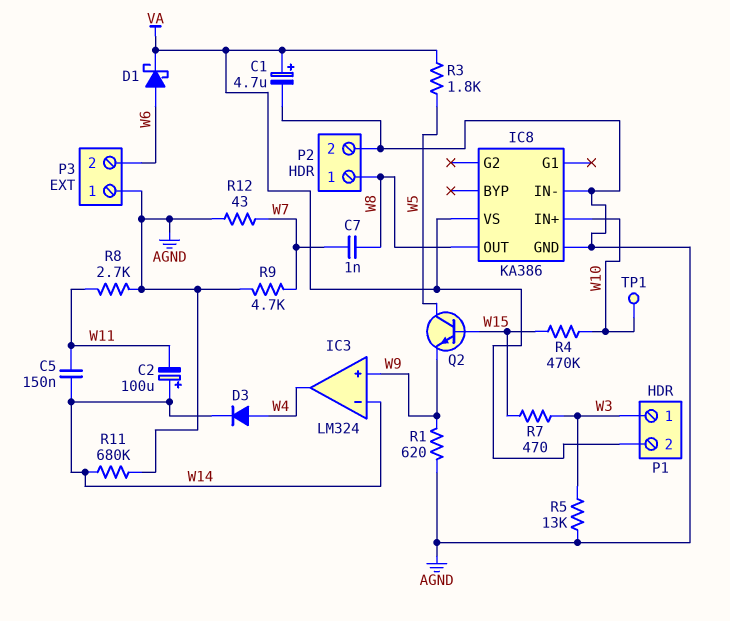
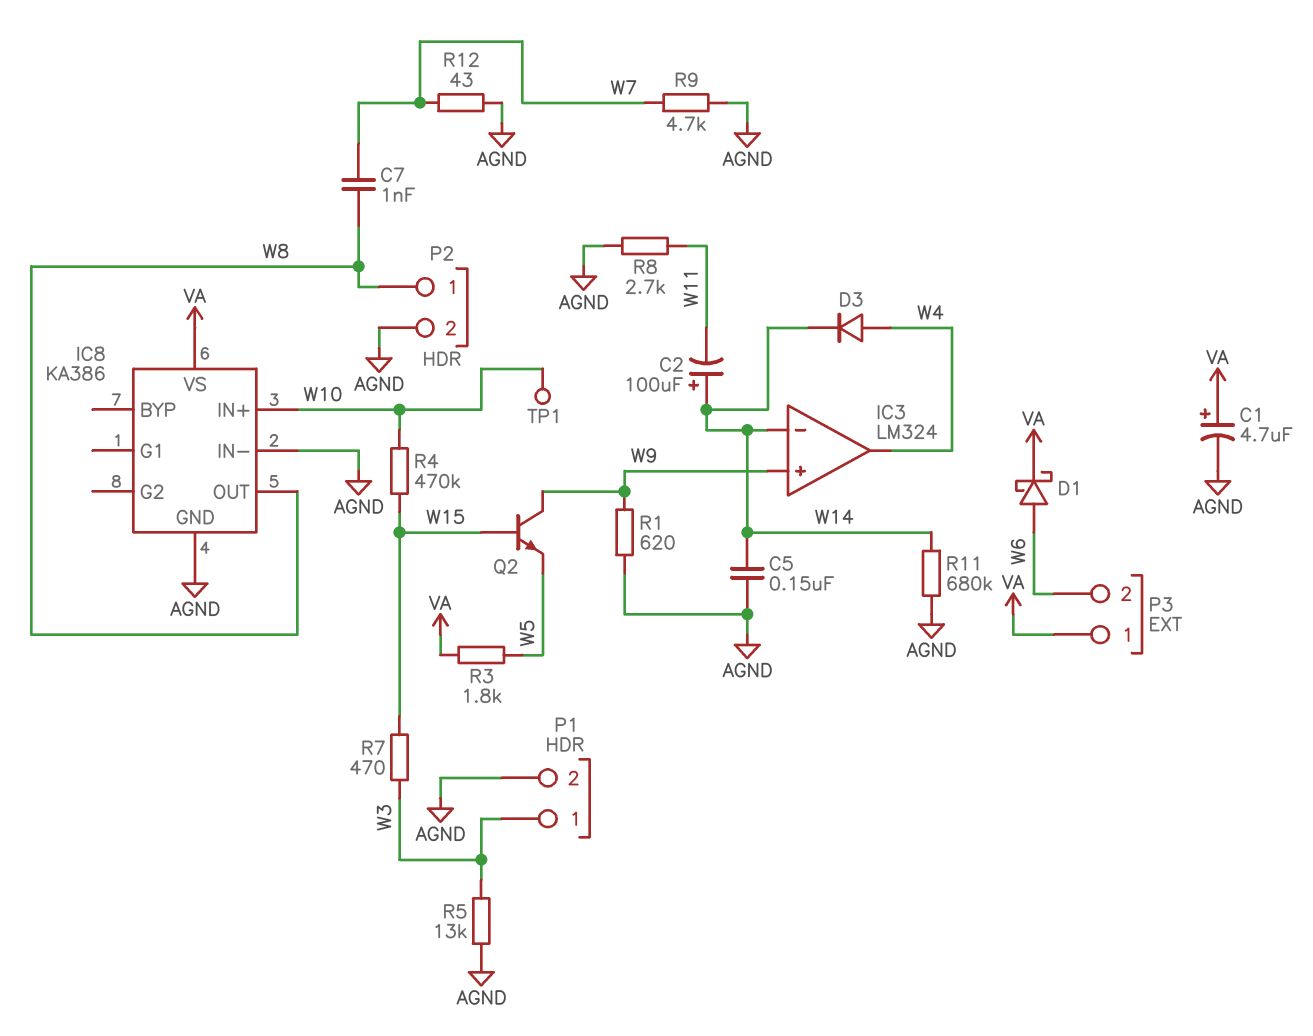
C5: 150nF (W11, W14) -> 150nF (AGND, W14)
P1 pin 2: VA -> AGND
P3 pin 1: AGND -> VA
Q2: NPN (B W15, C W5, E W9) -> NPN (B W15, C W9, E W5)

